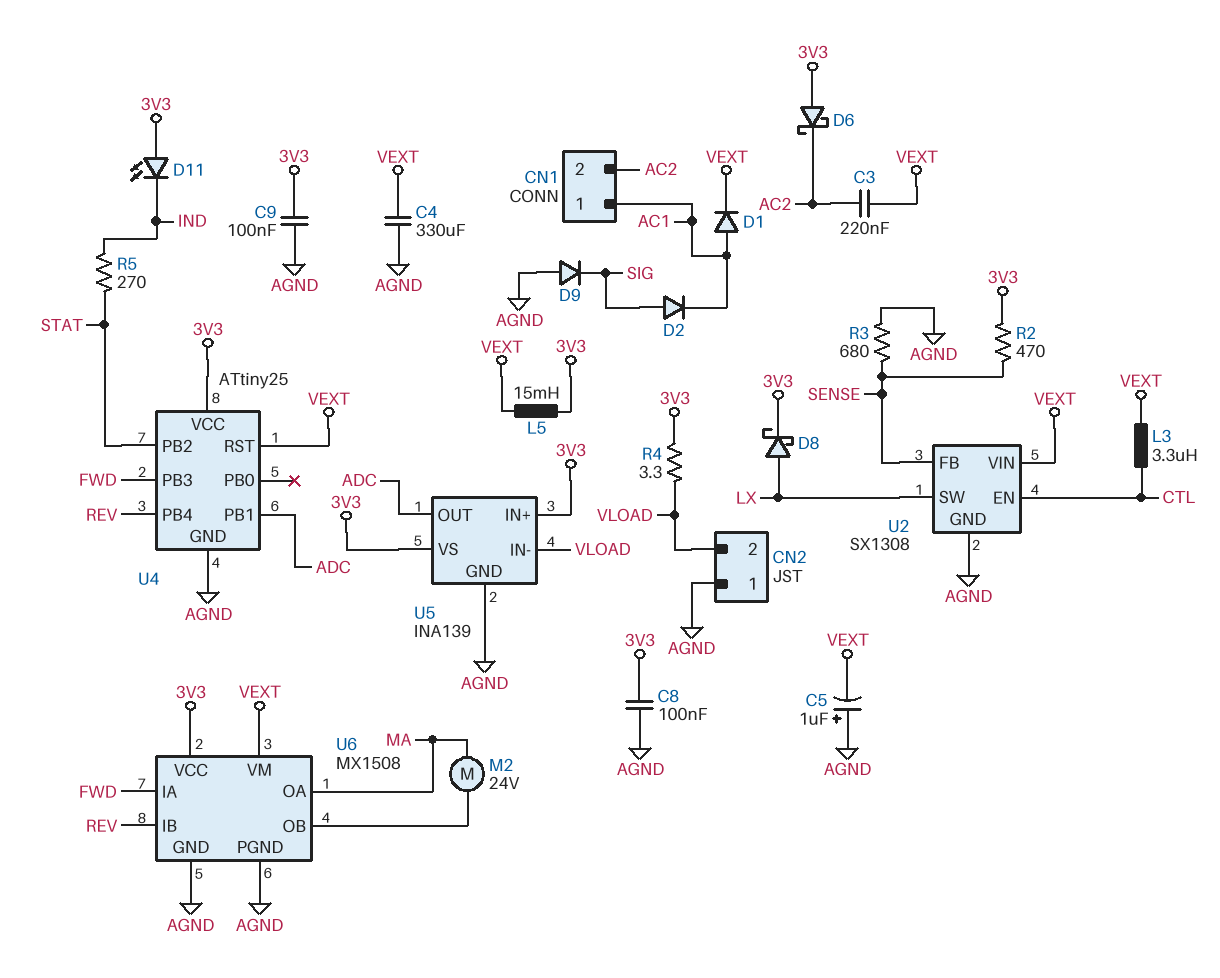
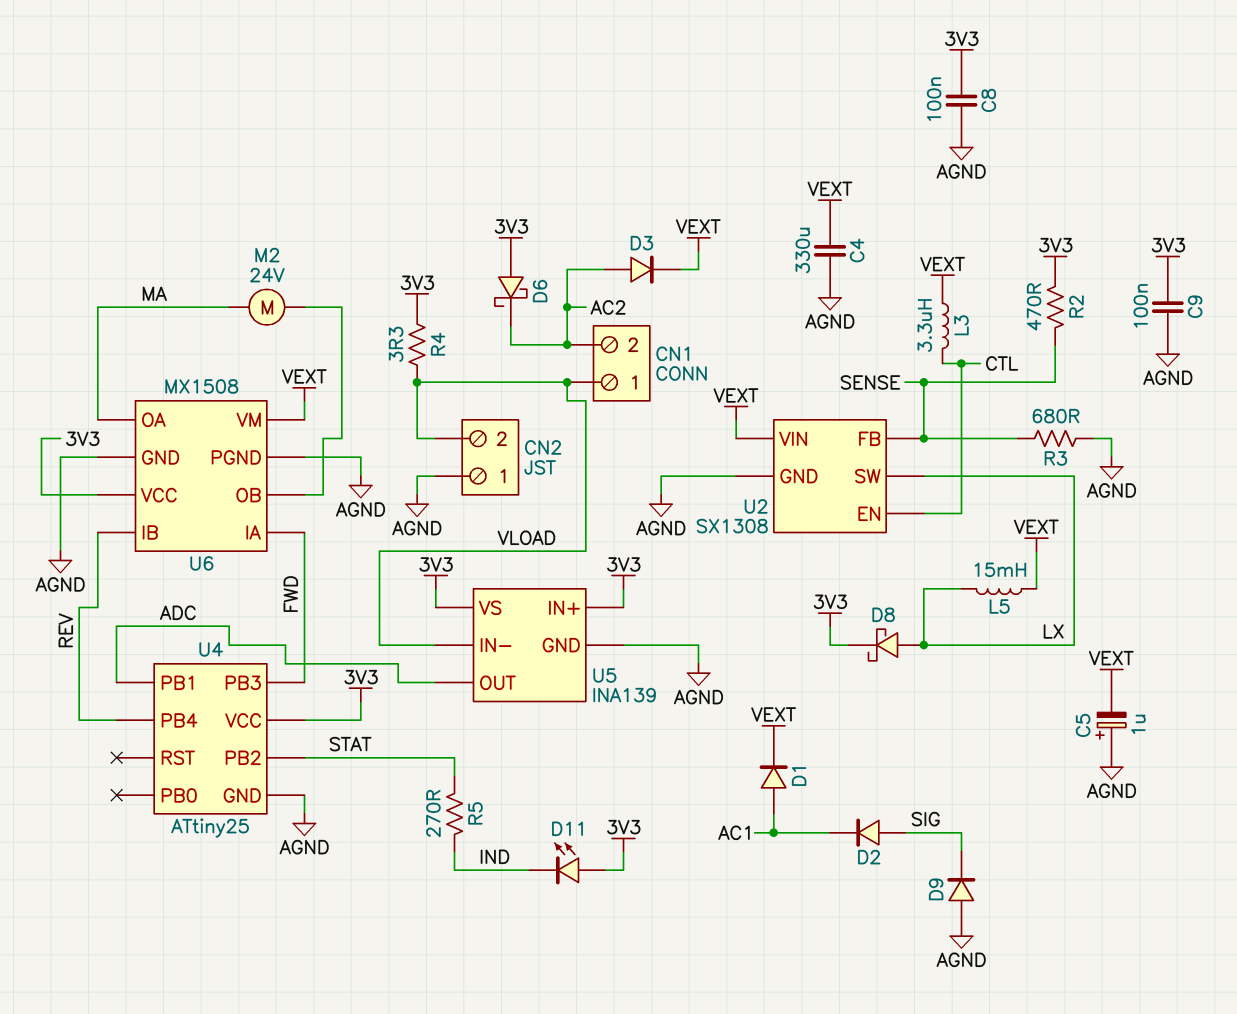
C3: 220nF (AC2, VEXT) -> none
CN1 pin 1: AC1 -> VLOAD
D3: none -> diode (A AC2, K VEXT)
L5: 15mH (3V3, VEXT) -> 15mH (LX, VEXT)
U4 pin RST: VEXT -> none

